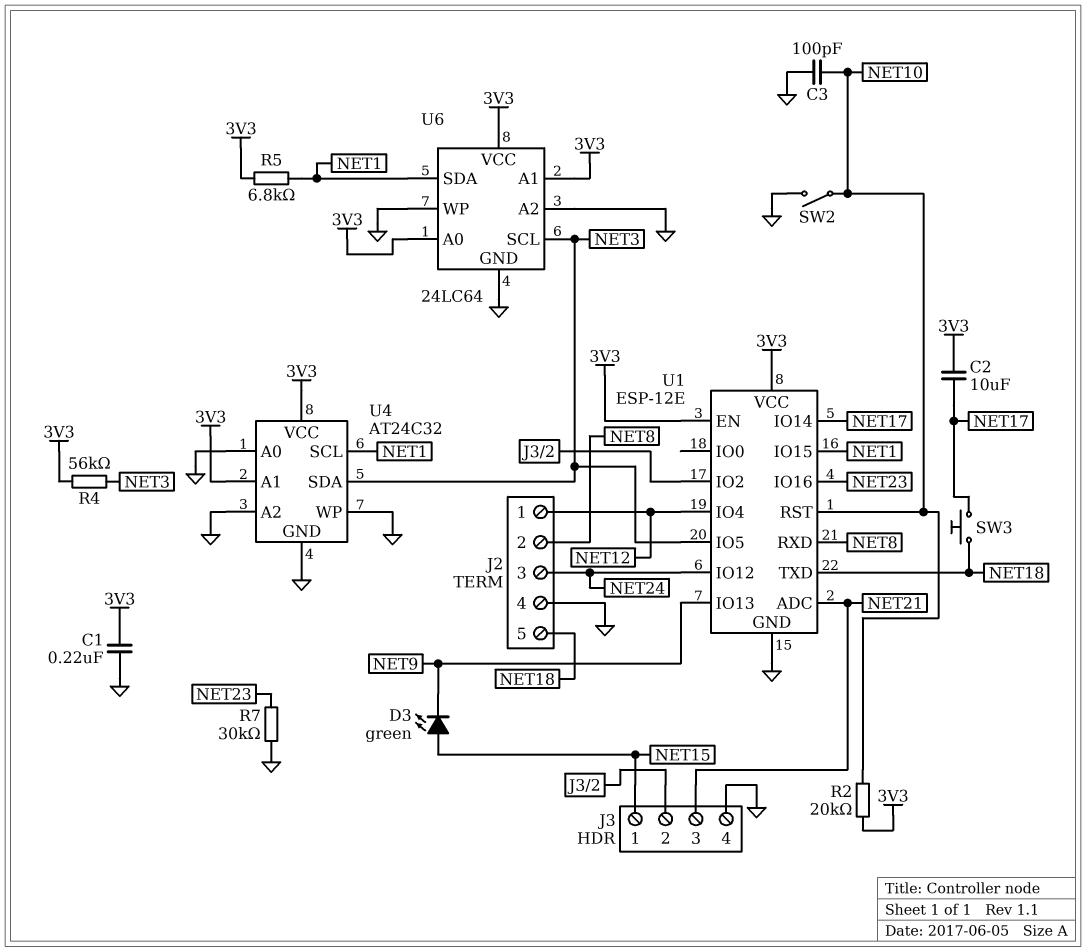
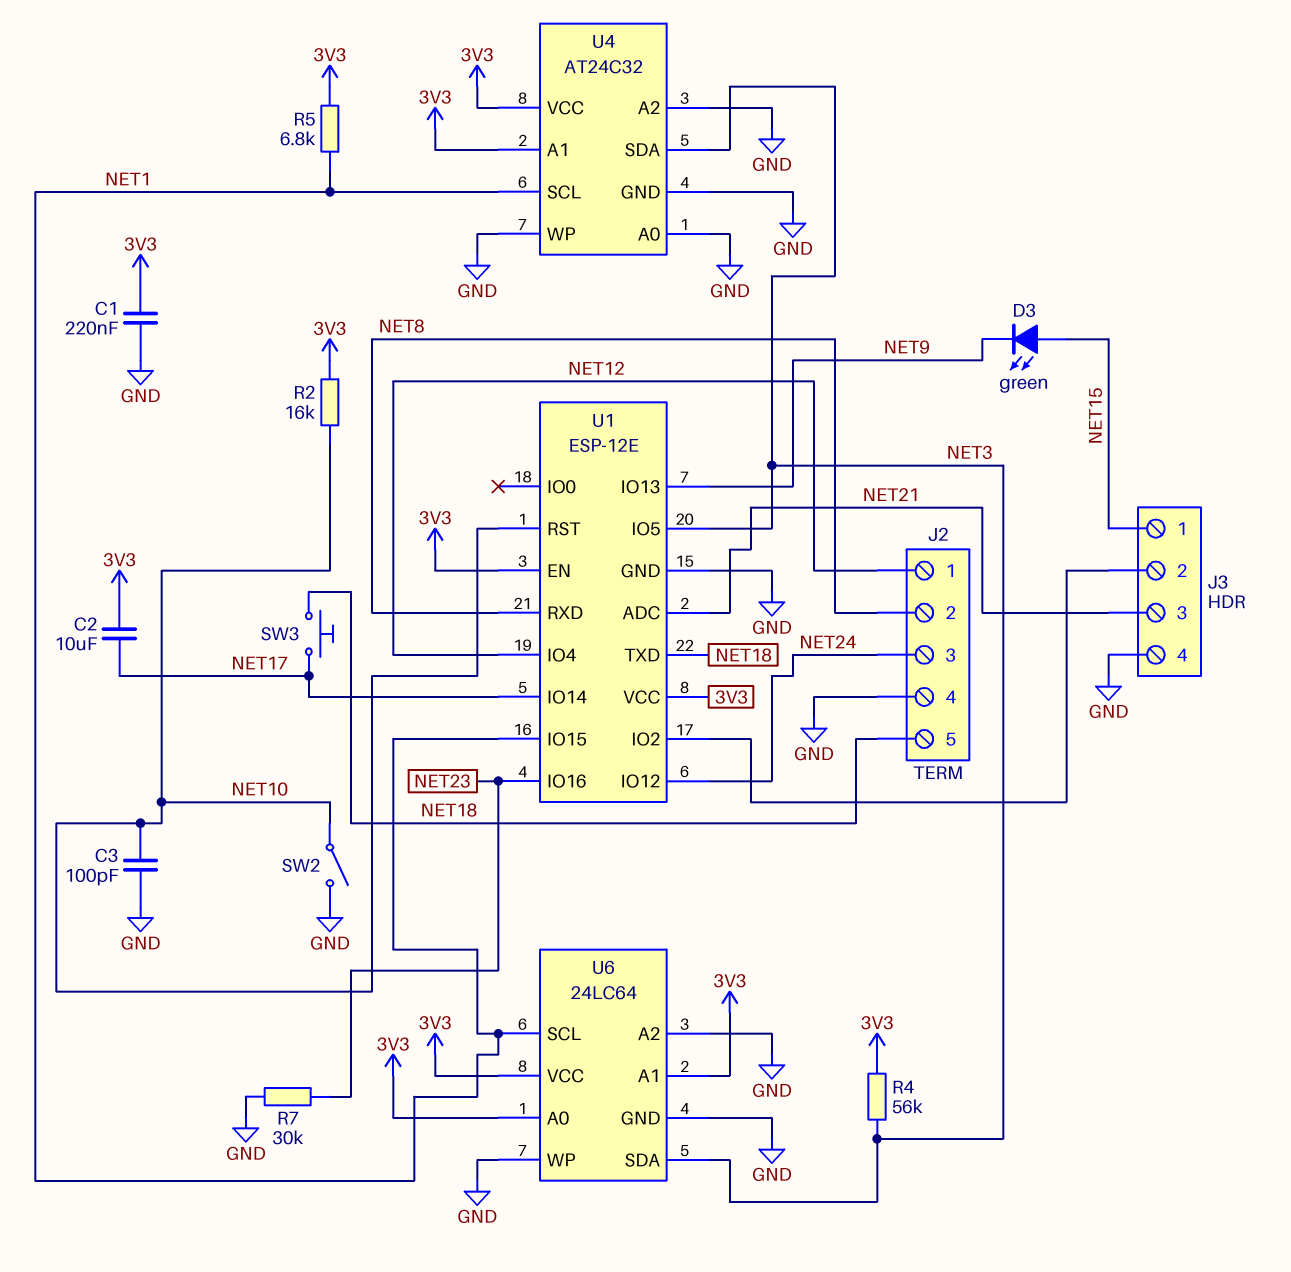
R2: 20k (3V3, NET10) -> 16k (3V3, NET10)
U6 pin SCL: NET3 -> NET1
U6 pin SDA: NET1 -> NET3

